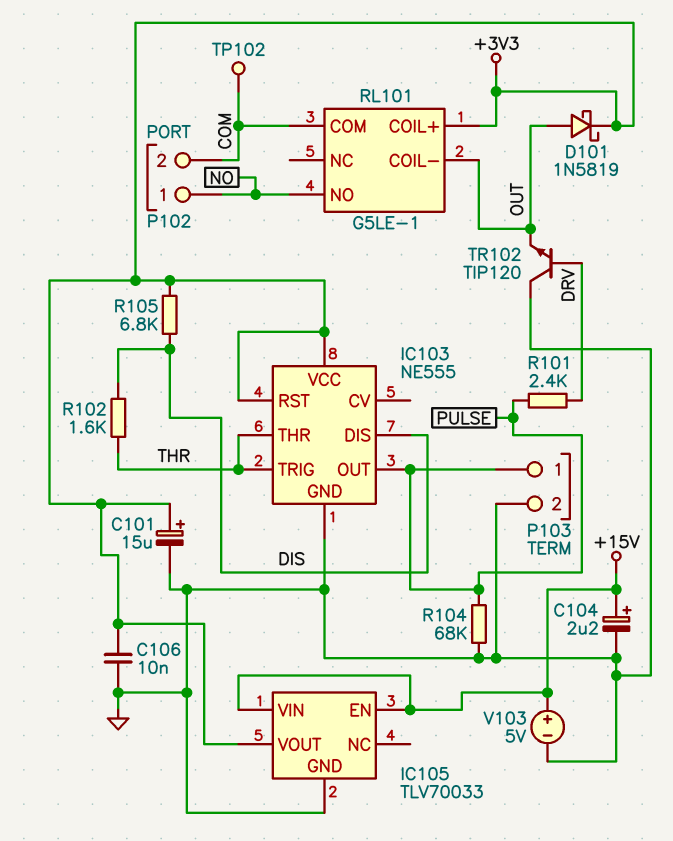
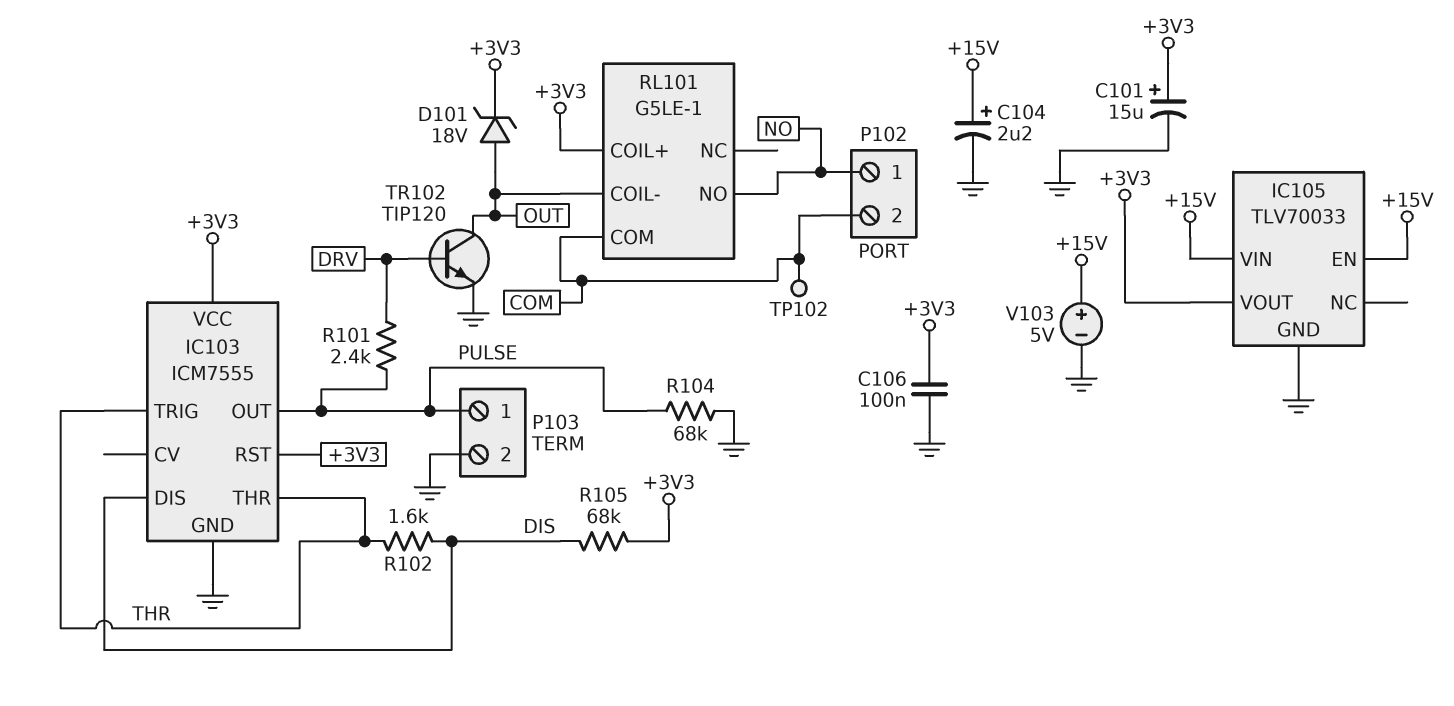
C106: 10nF (+3V3, GND) -> 100nF (+3V3, GND)
D101: schottky 1N5819 (A OUT, K +3V3) -> zener 18V (A OUT, K +3V3)
IC103: NE555 -> ICM7555
R105: 6.8k (+3V3, DIS) -> 68k (+3V3, DIS)
TR102: NPN TIP120 (B DRV, C GND, E OUT) -> NPN TIP120 (B DRV, C OUT, E GND)

